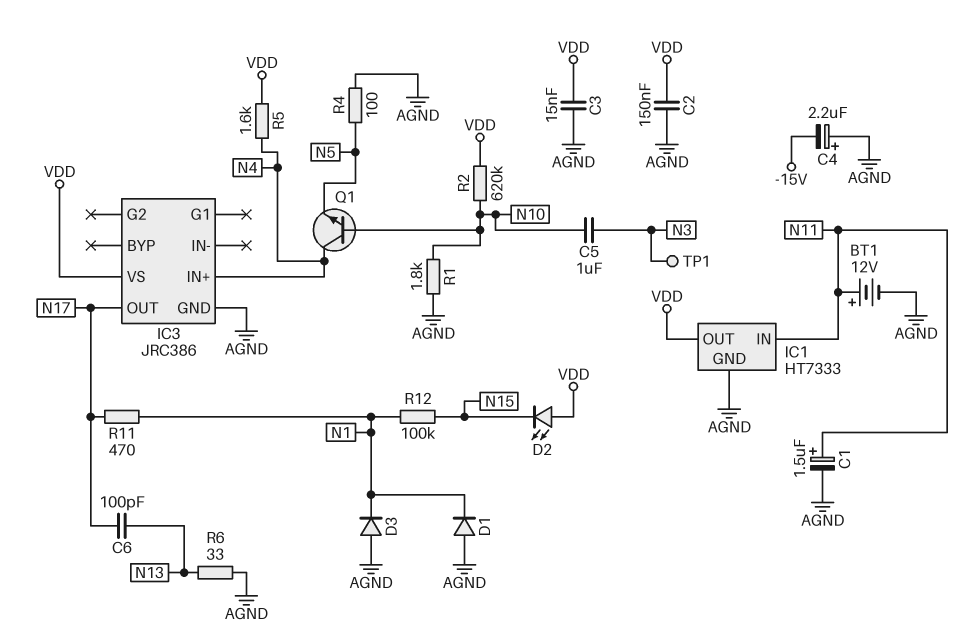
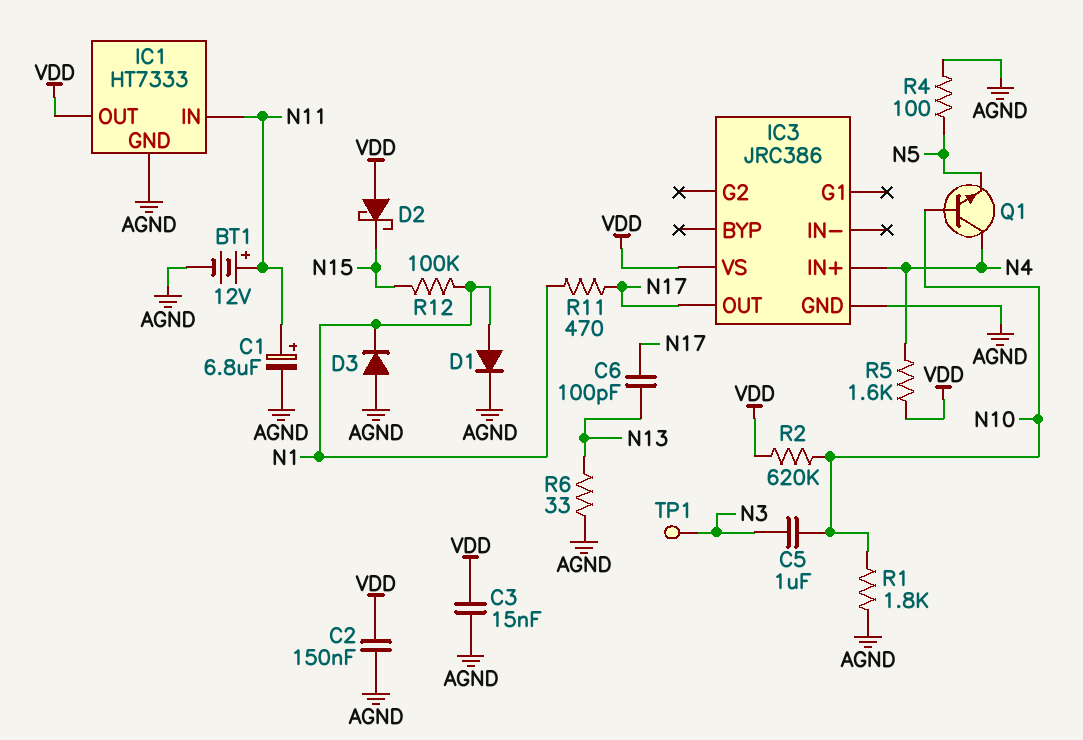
C1: 1.5uF (plus N11, minus AGND) -> 6.8uF (plus N11, minus AGND)
C4: 2.2uF (plus AGND, minus -15V) -> none
D1: diode (A AGND, K N1) -> diode (A N1, K AGND)
D2: LED (A VDD, K N15) -> schottky (A VDD, K N15)

